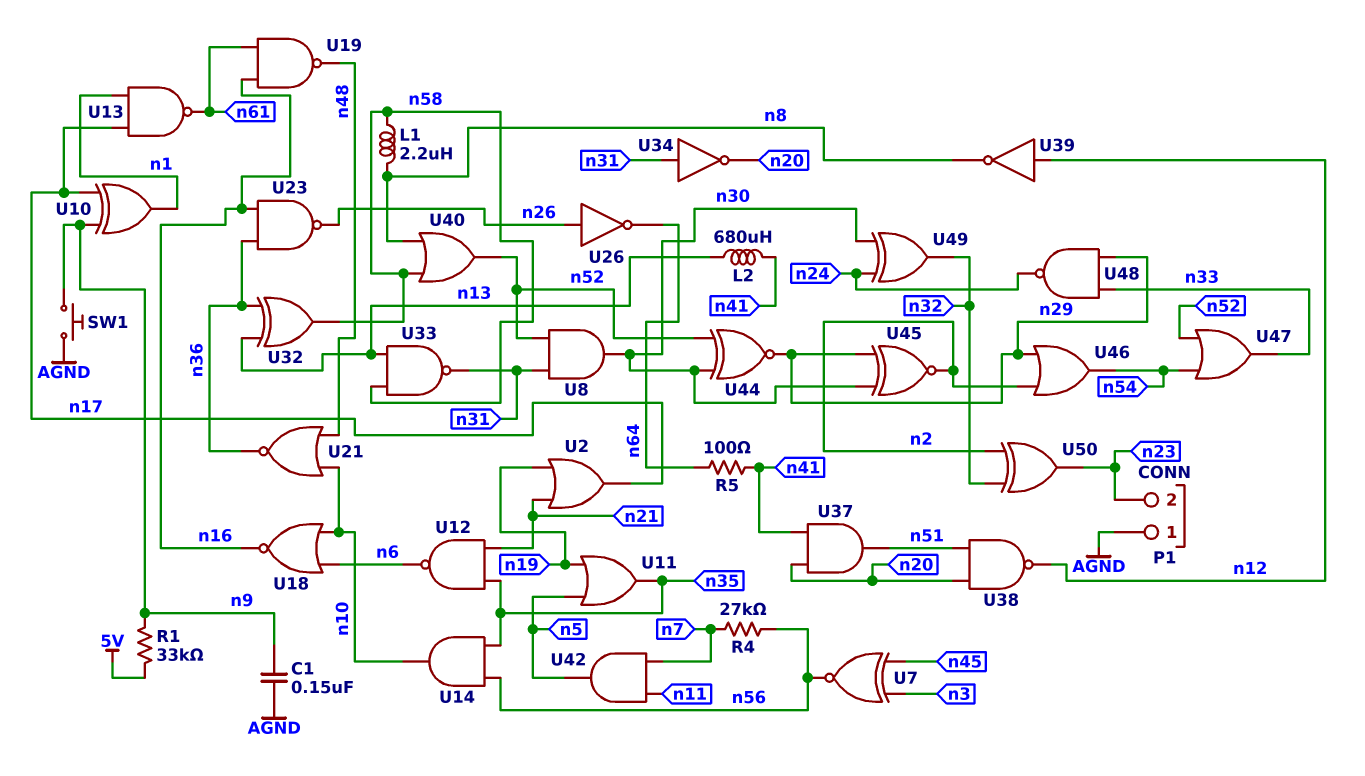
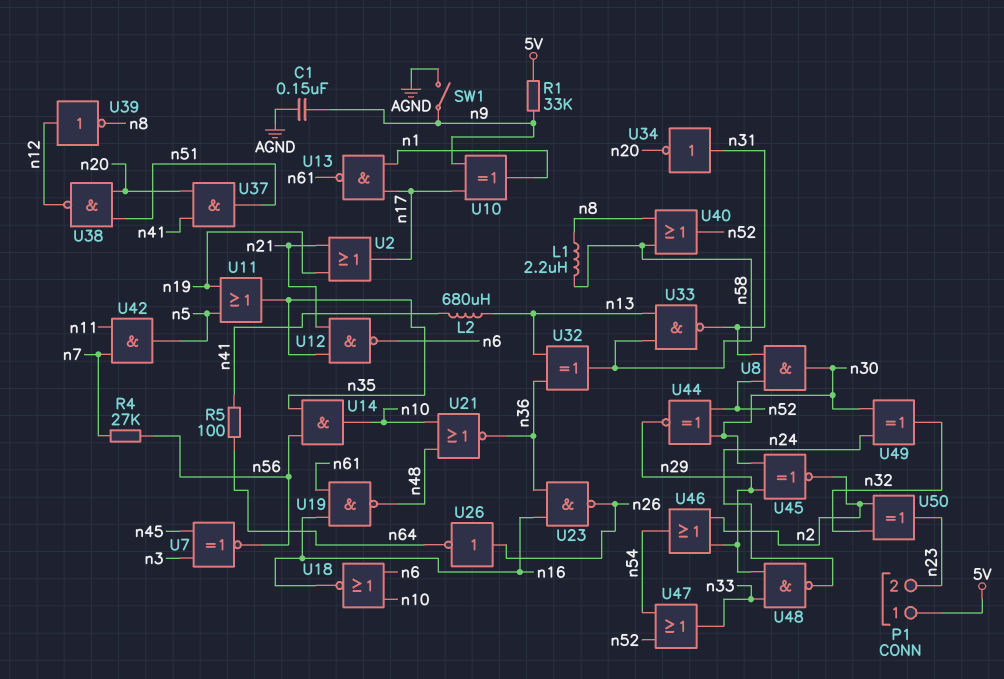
P1 pin 1: AGND -> 5V
SW1: button (AGND, n9) -> switch (AGND, n9)

